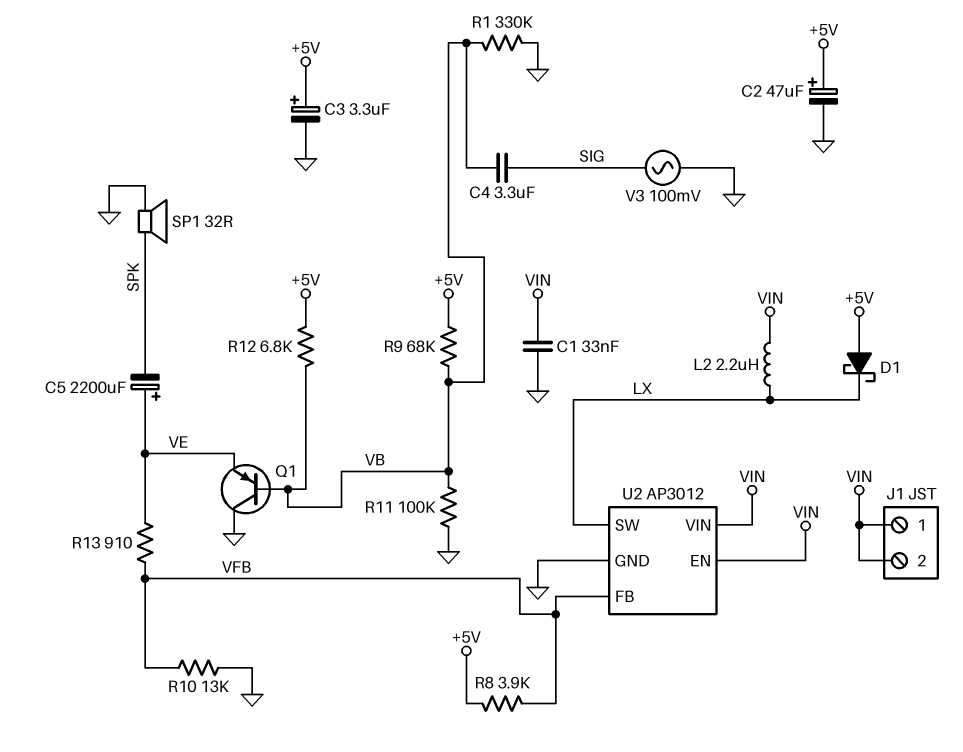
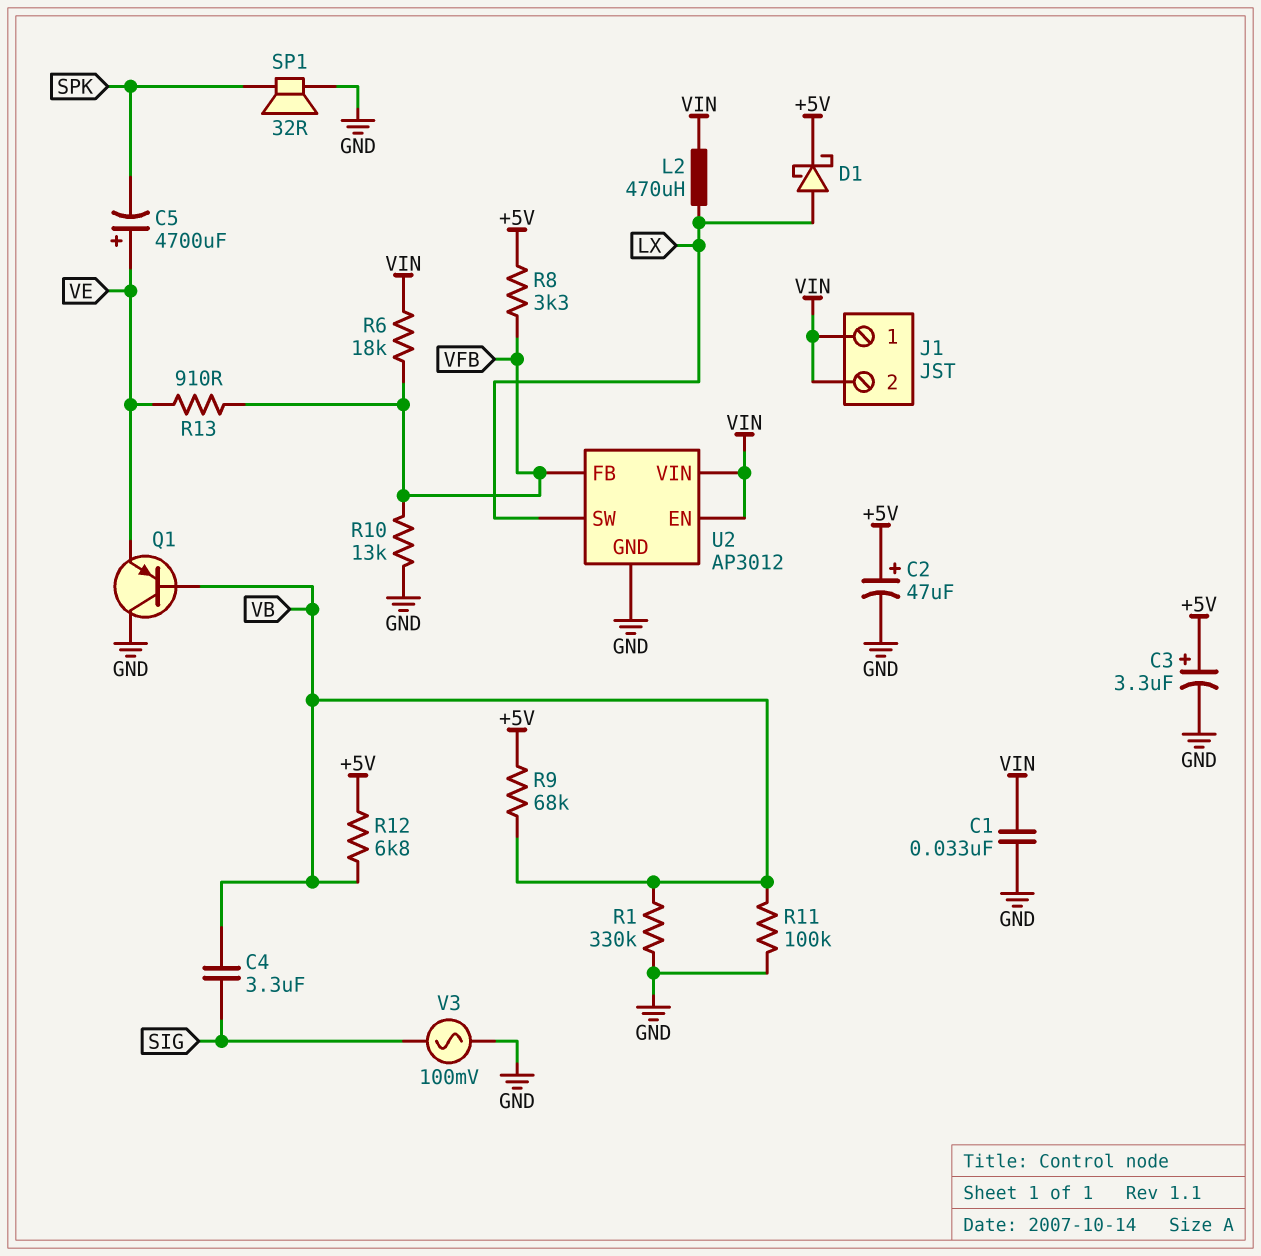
C5: 2200uF (plus VE, minus SPK) -> 4700uF (plus VE, minus SPK)
D1: schottky (A +5V, K LX) -> schottky (A LX, K +5V)
L2: 2.2uH (LX, VIN) -> 470uH (LX, VIN)
R6: none -> 18k (VFB, VIN)
R8: 3.9k (+5V, VFB) -> 3.3k (+5V, VFB)

